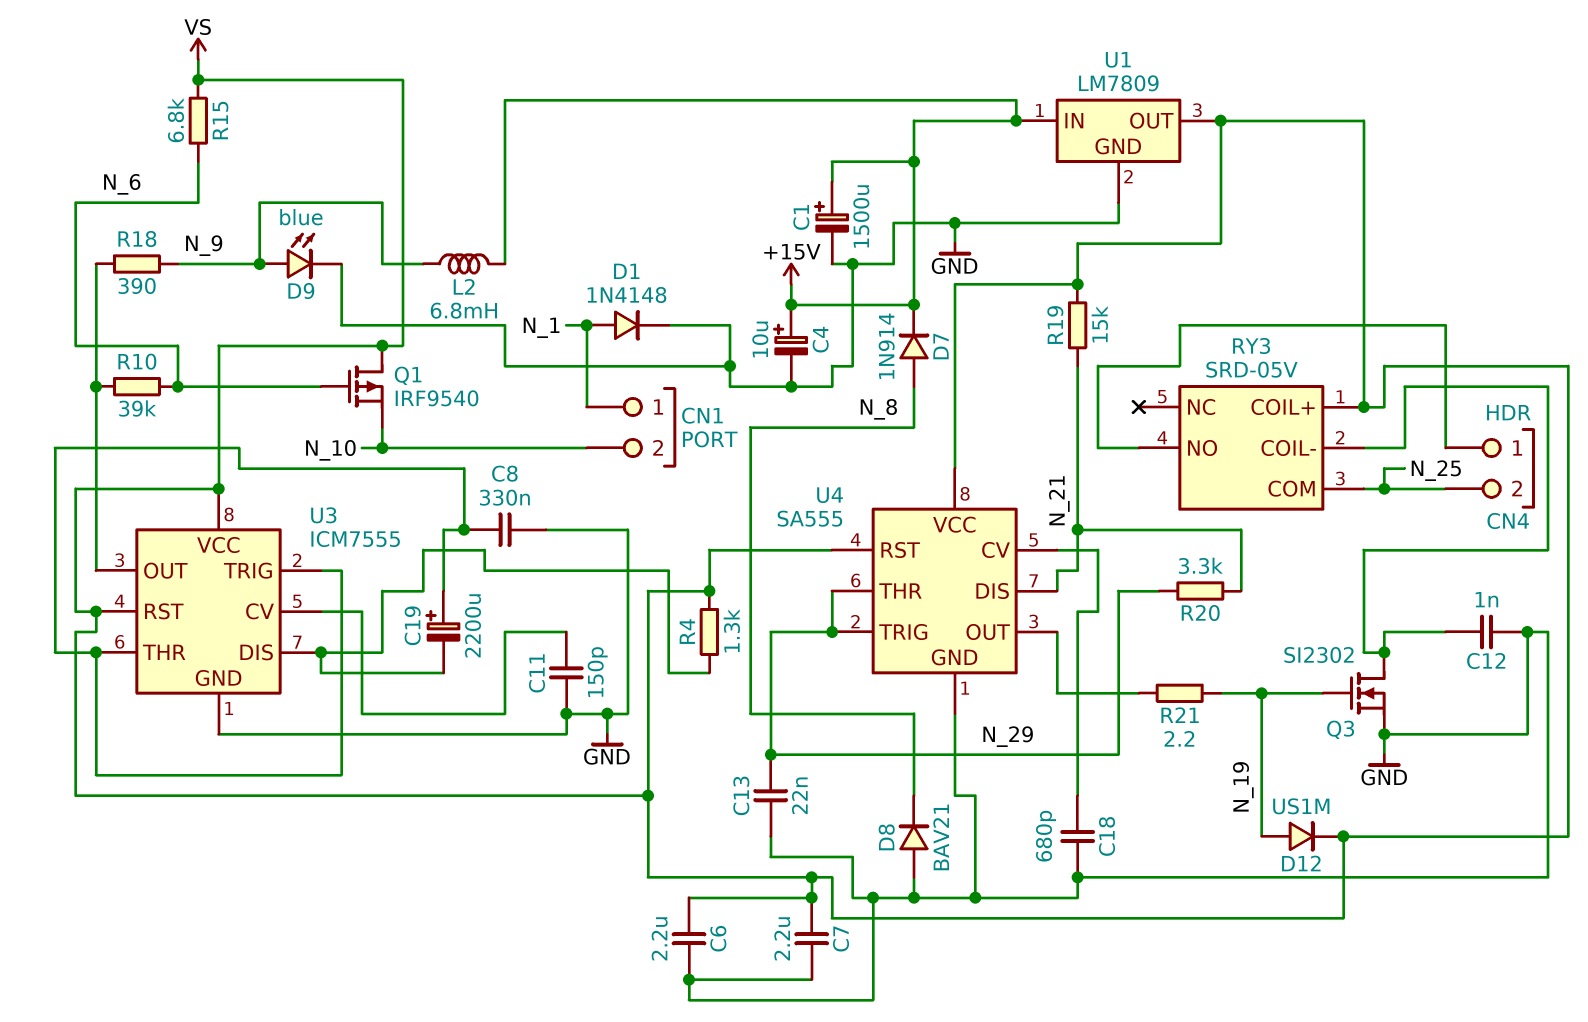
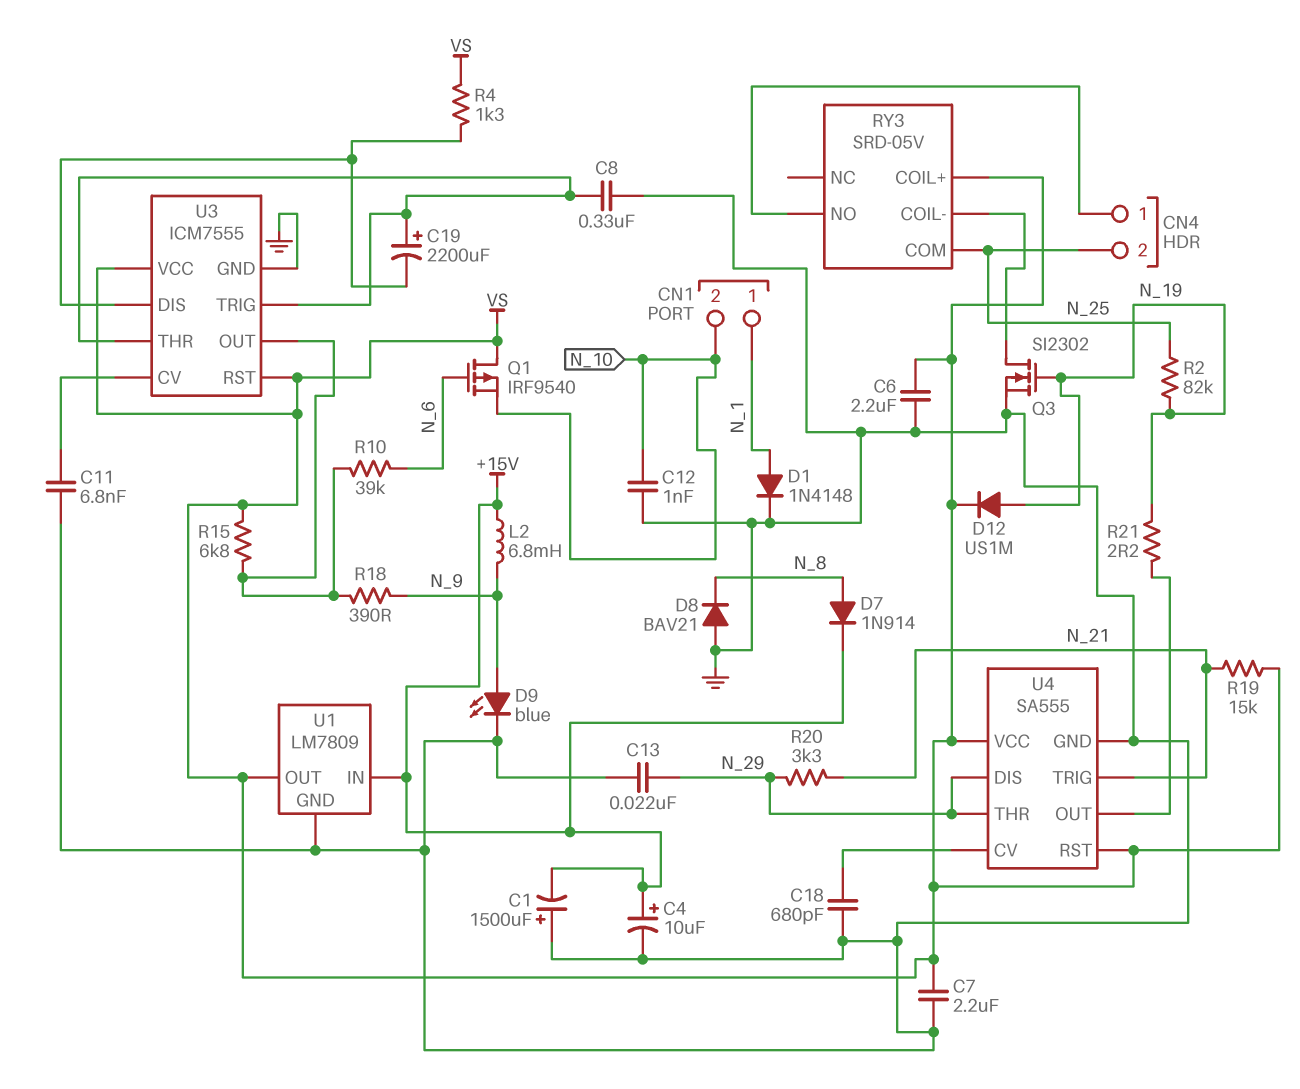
C1: 1500uF (plus +15V, minus GND) -> 1500uF (plus GND, minus +15V)
C11: 150pF (GND, U3/CV) -> 6.8nF (GND, U3/CV)
C12: 1nF (GND, RY3/COIL-) -> 1nF (GND, N_10)
R2: none -> 82k (N_19, N_25)
R15: 6.8k (N_6, VS) -> 6.8k (U3/OUT, VS)
U4 pin DIS: N_21 -> N_29
U4 pin TRIG: N_29 -> N_21

